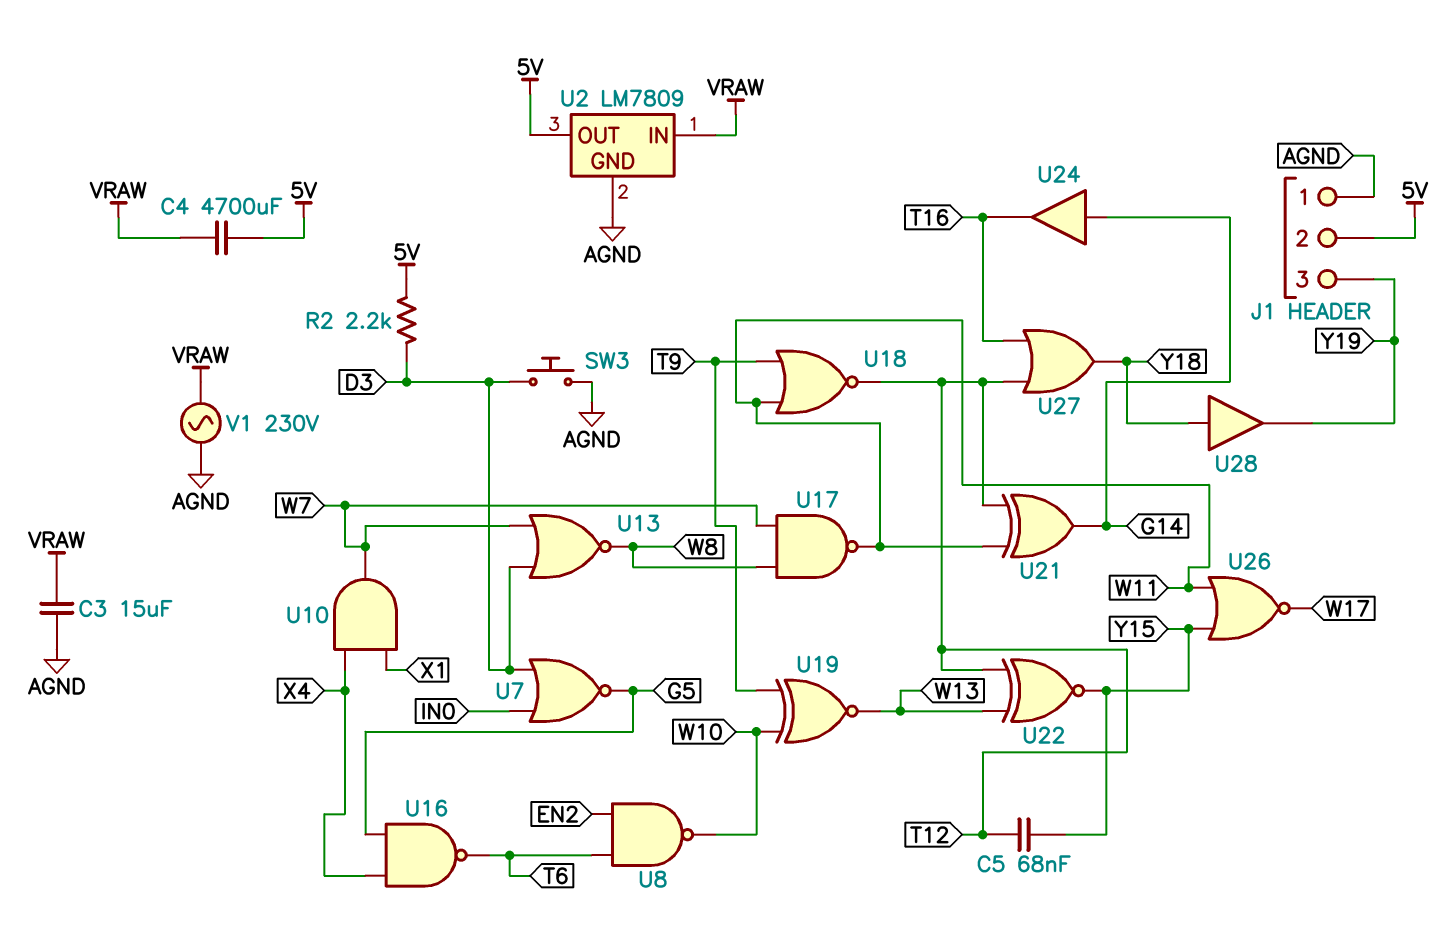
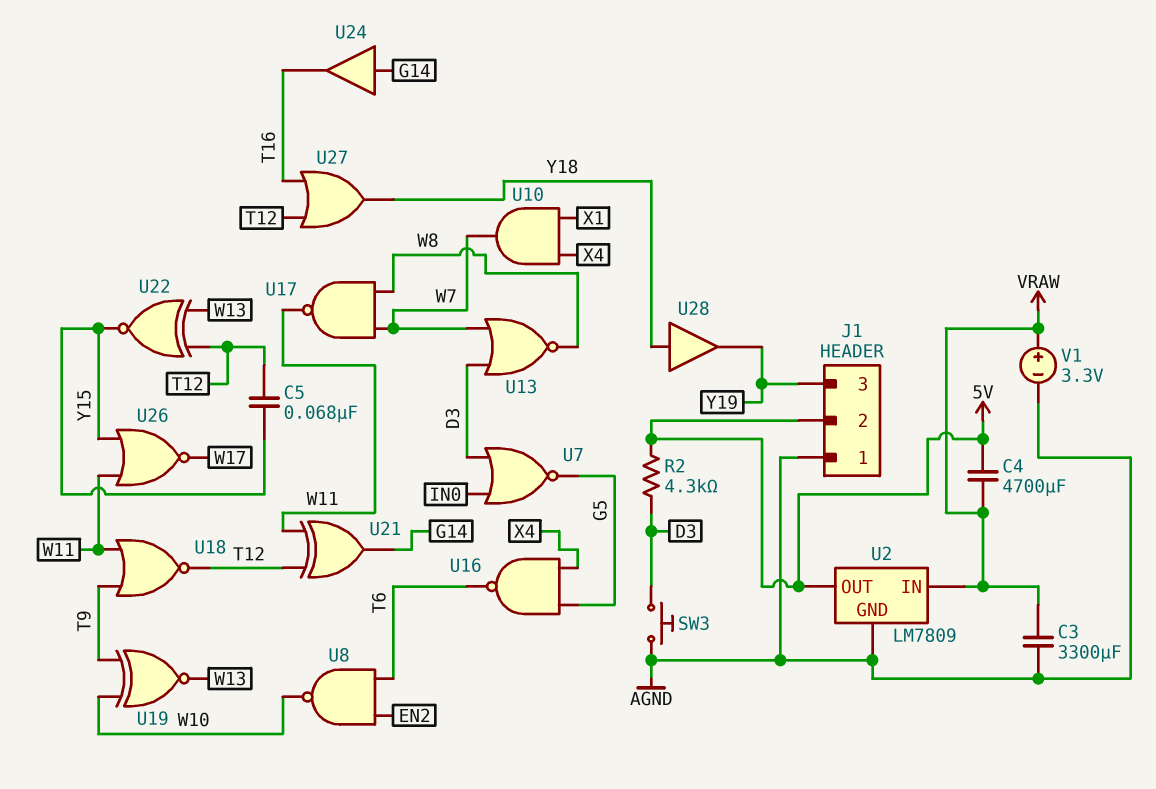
C3: 15uF (AGND, VRAW) -> 3300uF (AGND, VRAW)
R2: 2.2k (5V, D3) -> 4.3k (5V, D3)
V1: AC 230V (AGND, VRAW) -> 3.3V (plus VRAW, minus AGND)

